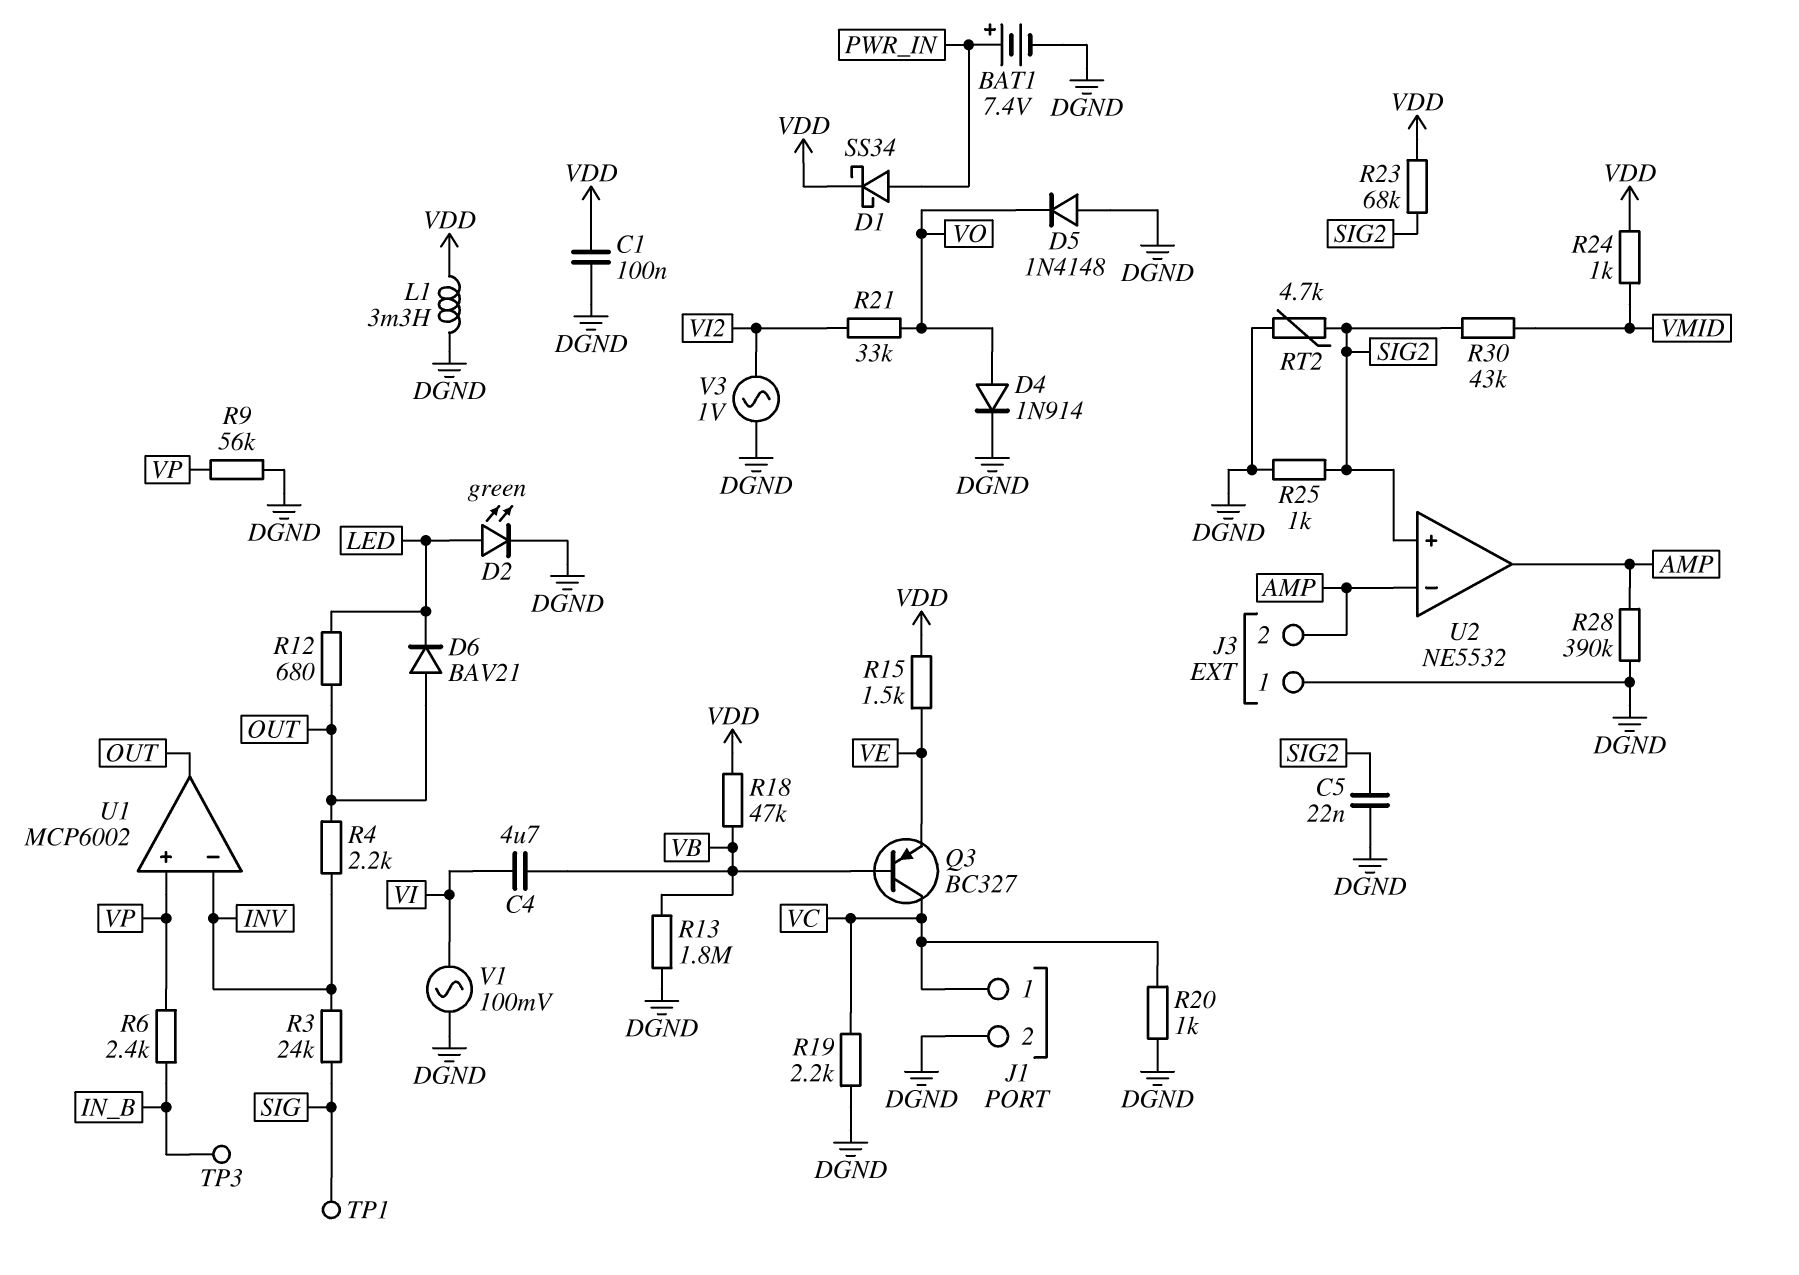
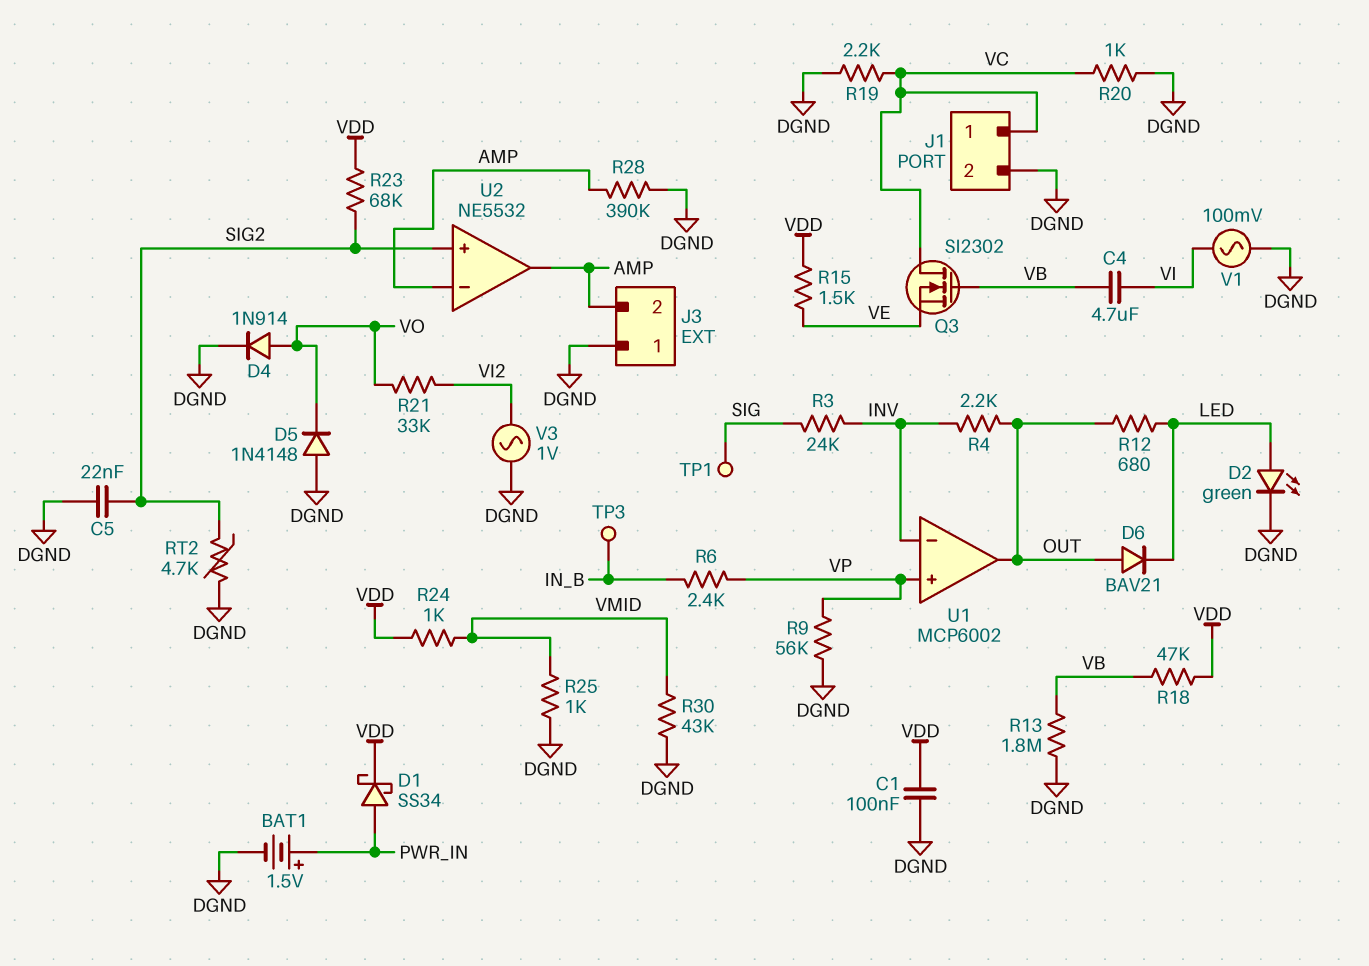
BAT1: 7.4V (plus PWR_IN, minus DGND) -> 1.5V (plus PWR_IN, minus DGND)
L1: 3.3mH (DGND, VDD) -> none
Q3: PNP BC327 (B VB, C VC, E VE) -> NMOS SI2302 (G VB, D VC, S VE)
R25: 1k (DGND, SIG2) -> 1k (DGND, VMID)
R30: 43k (SIG2, VMID) -> 43k (DGND, VMID)

